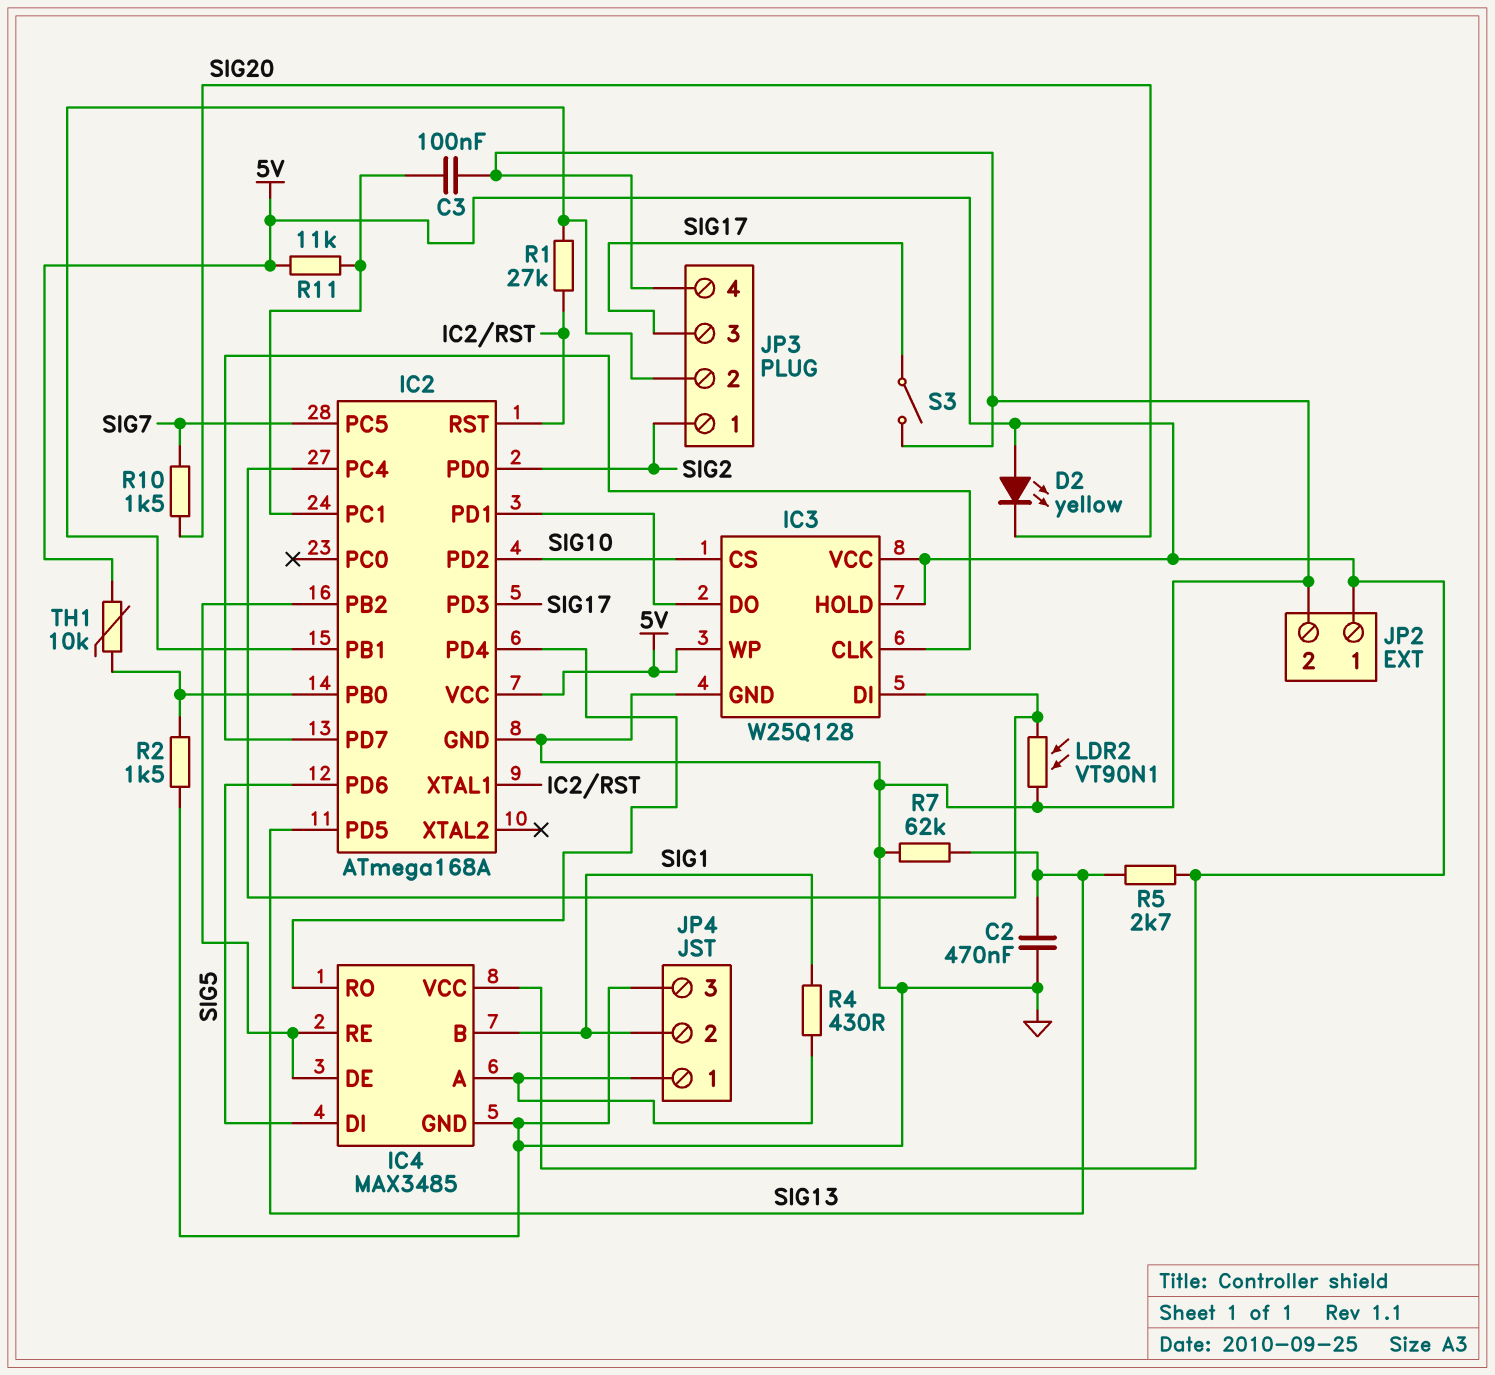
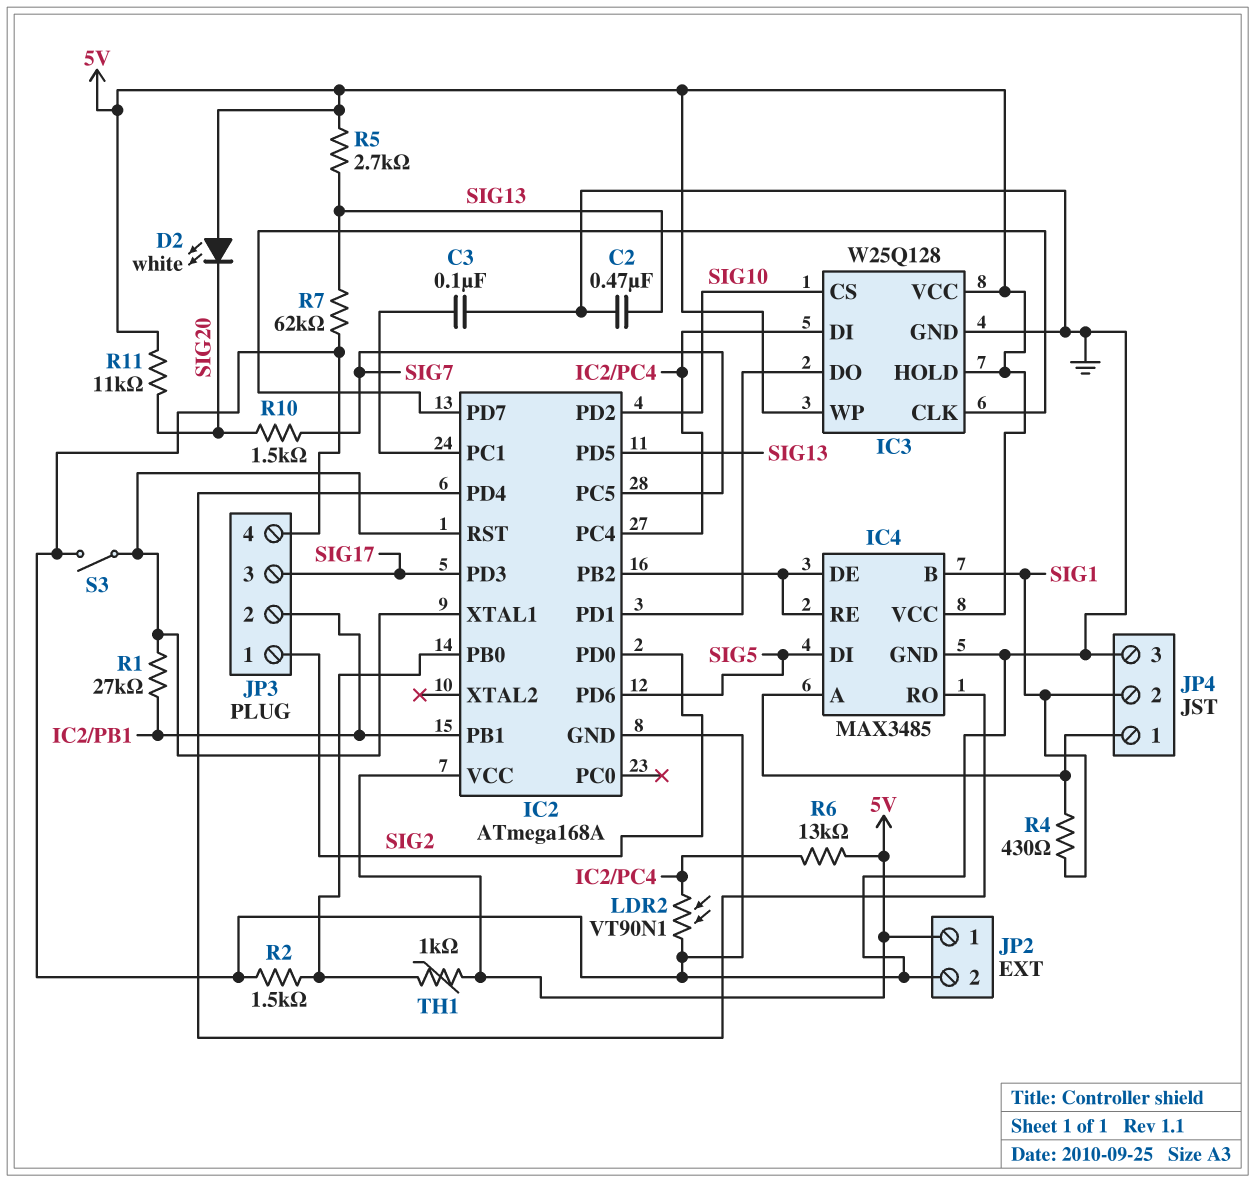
D2: LED yellow (A 5V, K SIG20) -> LED white (A 5V, K SIG20)
R6: none -> 13k (5V, IC2/PC4)
R11: 11k (5V, IC2/PC1) -> 11k (5V, SIG20)
S3: switch (GND, SIG17) -> switch (GND, IC2/RST)
TH1: 10k (5V, IC2/PB0) -> 1k (5V, IC2/PB0)

